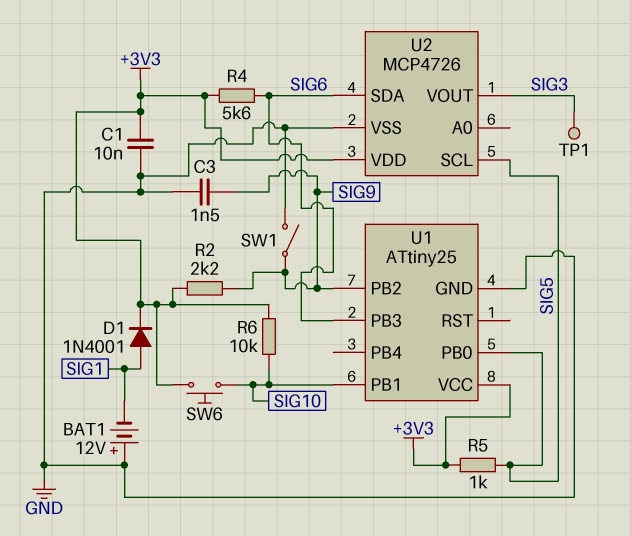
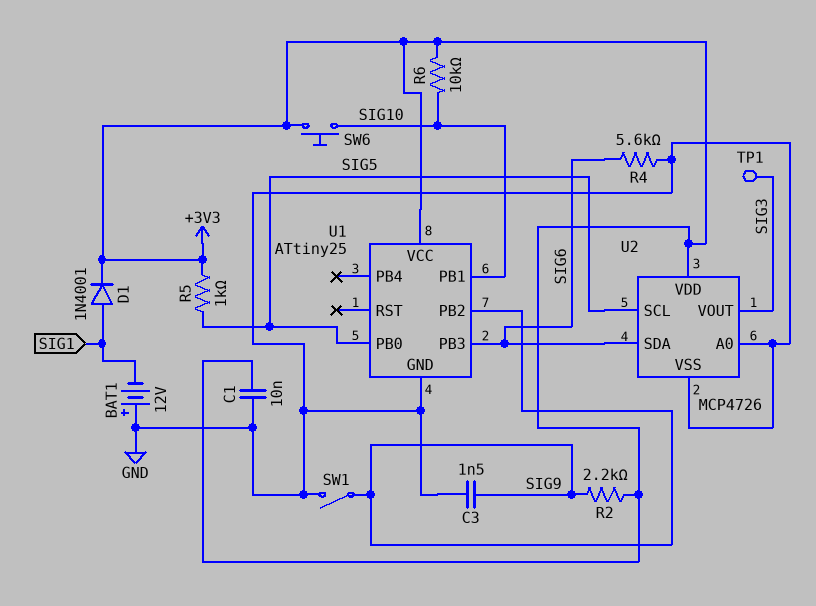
R4: 5.6k (+3V3, SIG6) -> 5.6k (GND, SIG6)
U2 pin A0: none -> GND

